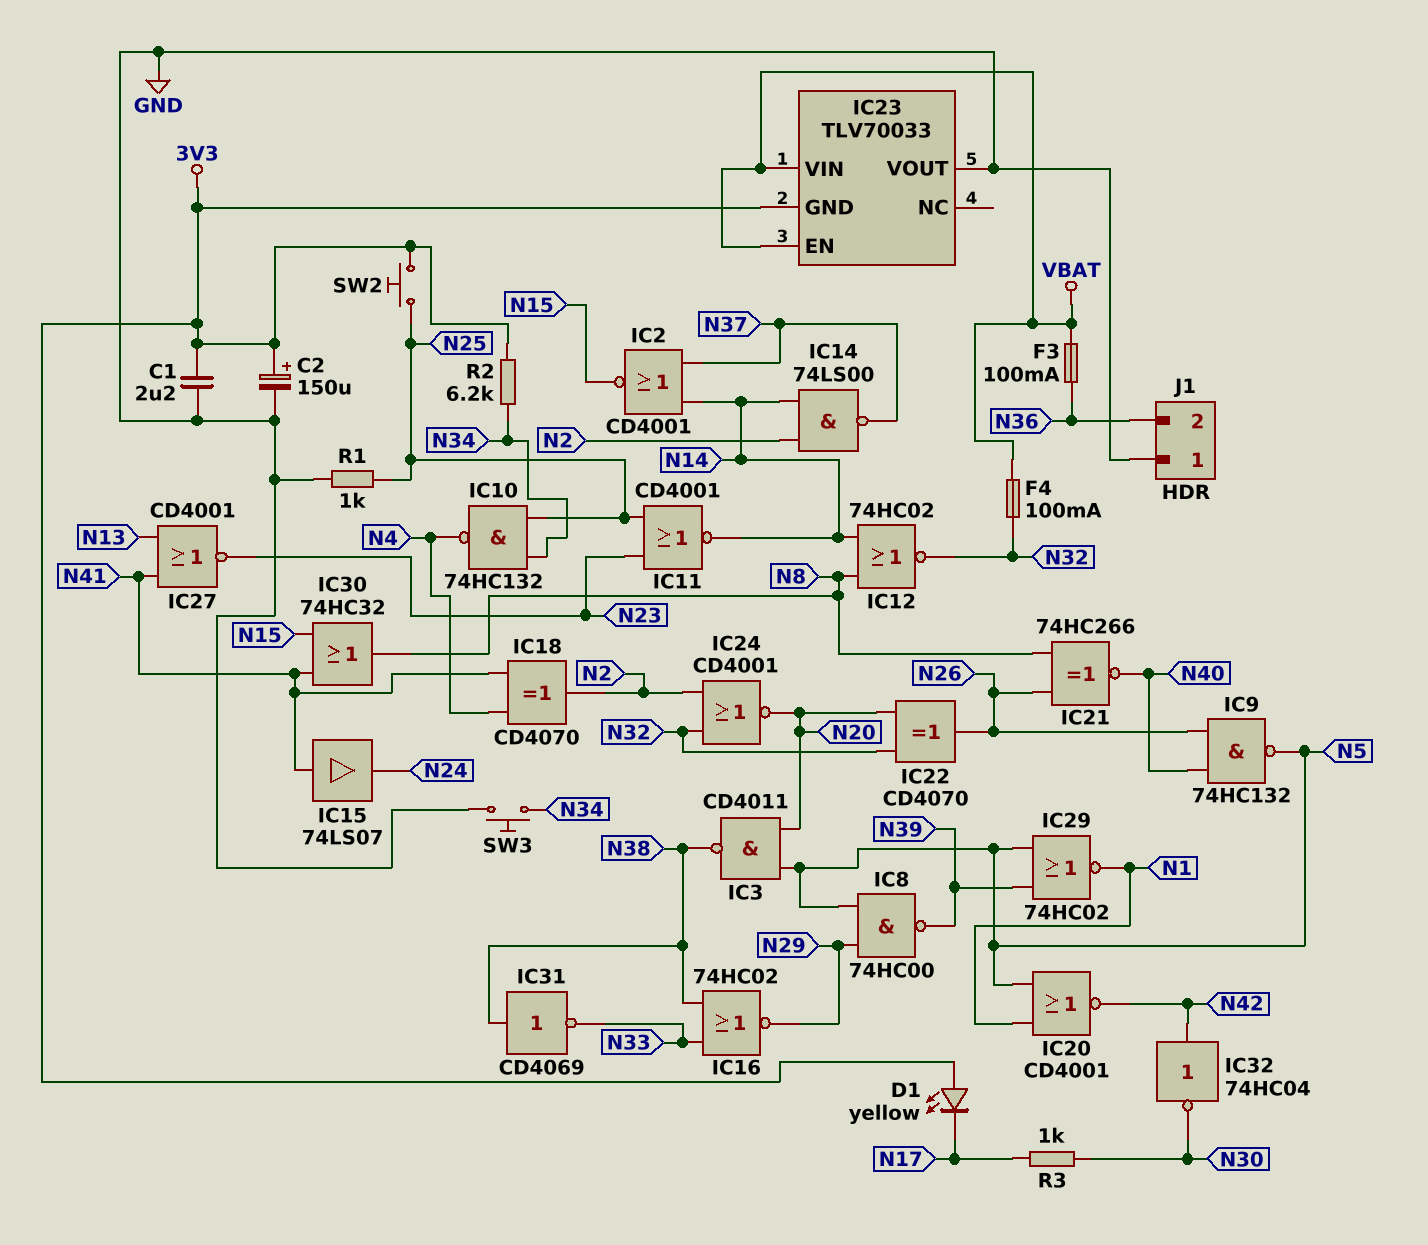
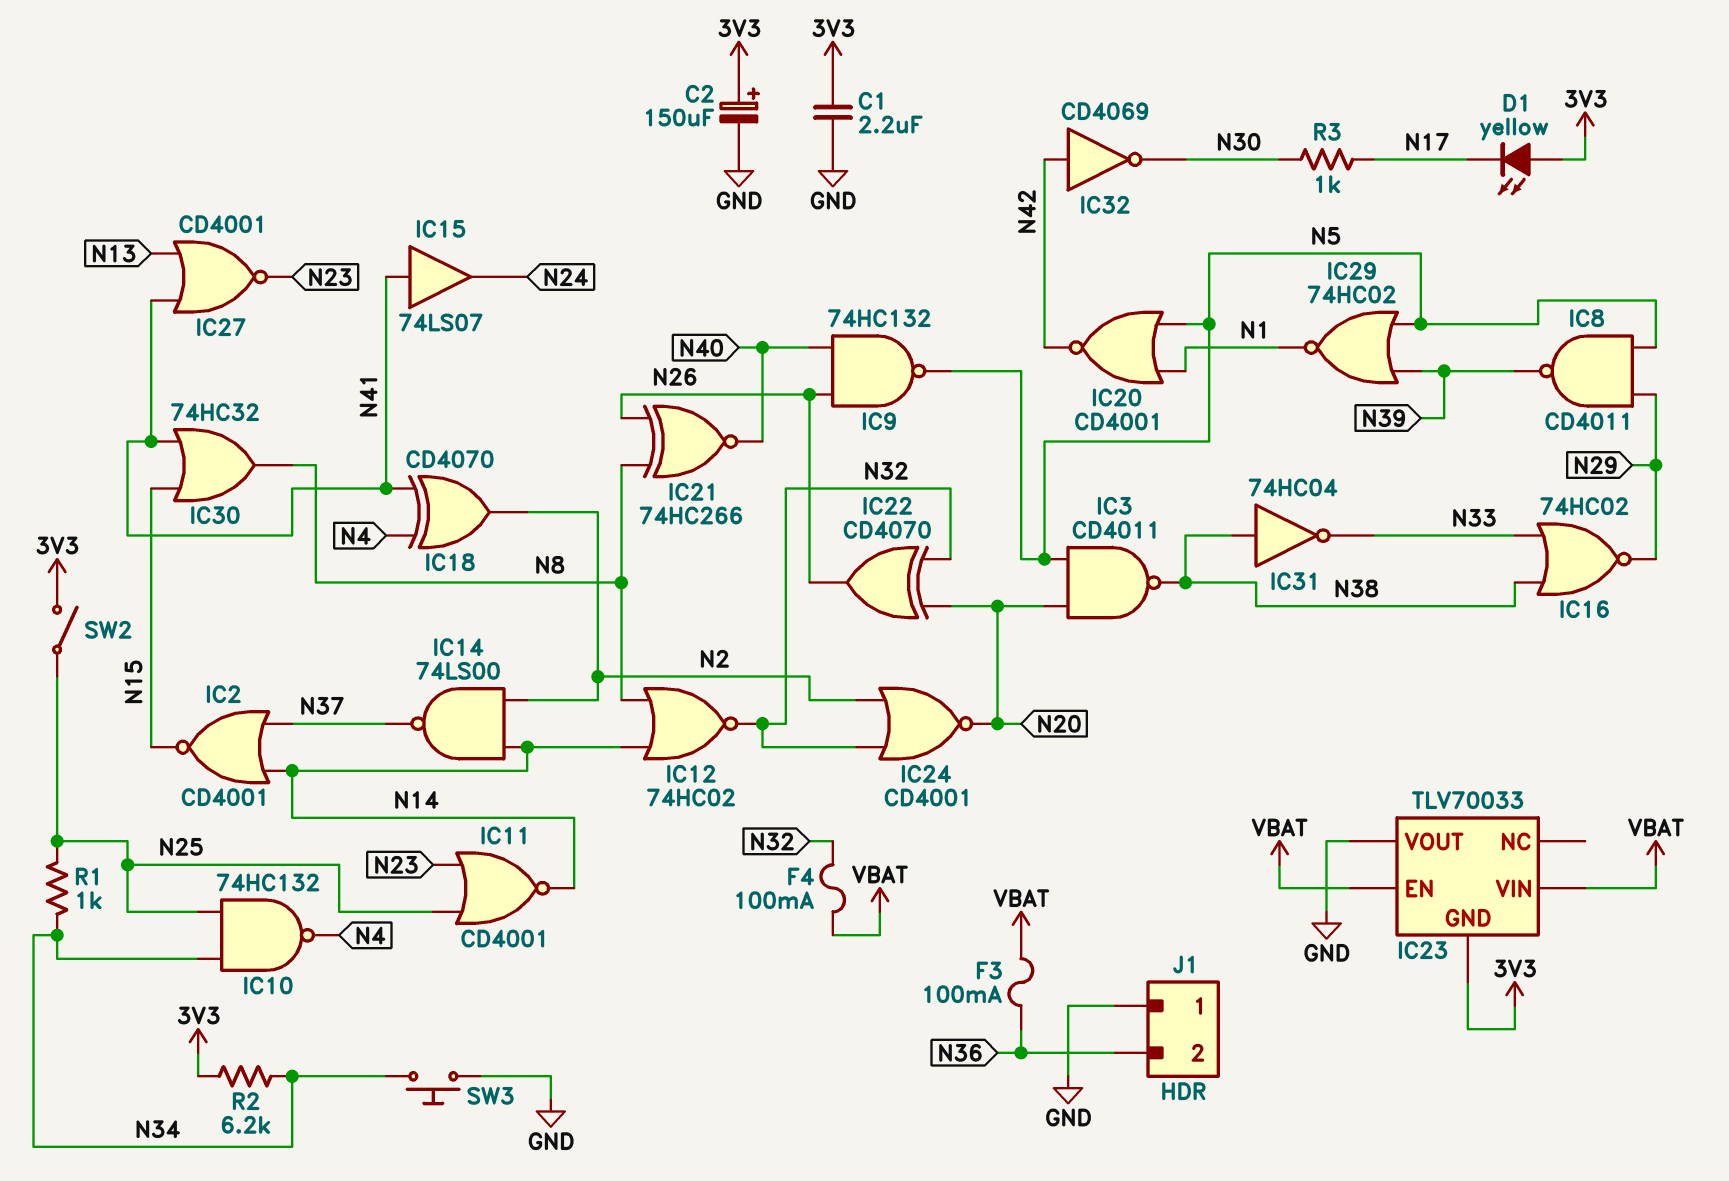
IC8: NAND 74HC00 (in N5, in N29, out N39) -> NAND CD4011 (in N5, in N29, out N39)
IC31: NOT CD4069 (in N38, out N33) -> NOT 74HC04 (in N38, out N33)
IC32: NOT 74HC04 (in N42, out N30) -> NOT CD4069 (in N42, out N30)
R1: 1k (GND, N25) -> 1k (N25, N34)
SW2: button (3V3, N25) -> switch (3V3, N25)

